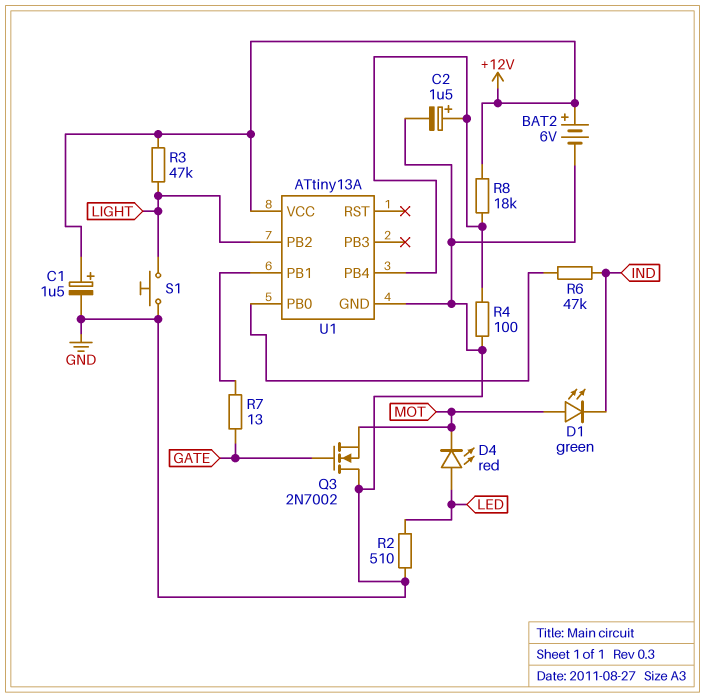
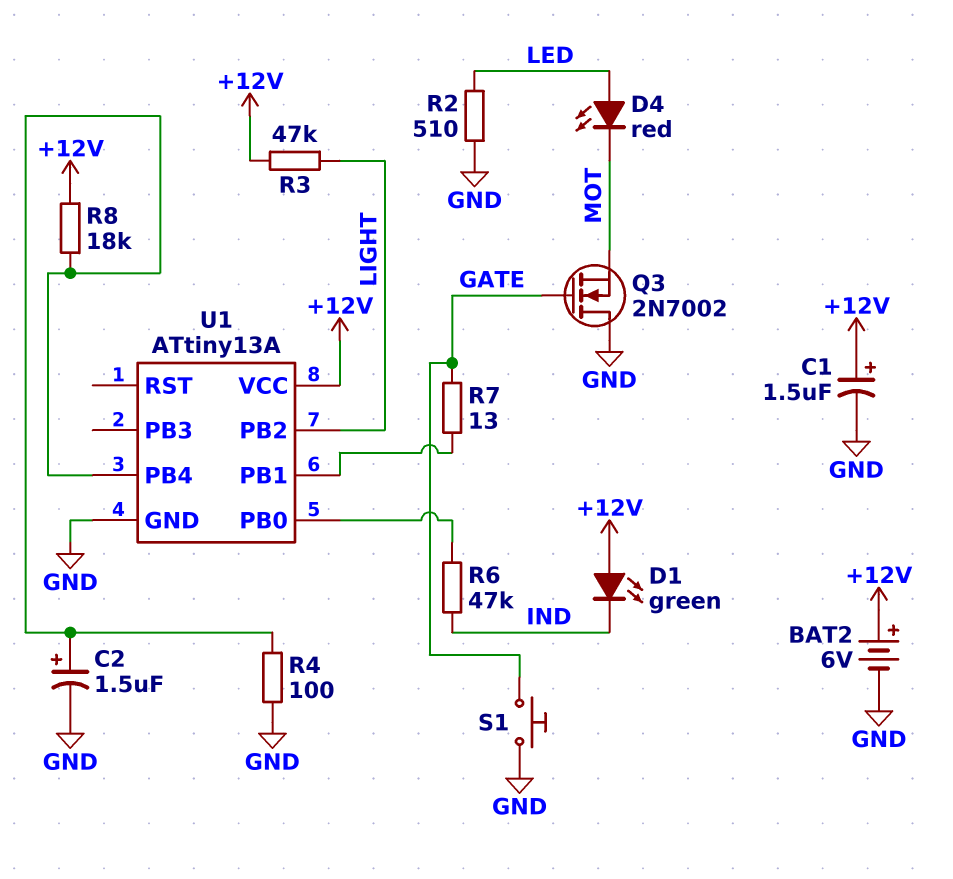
D1: LED green (A MOT, K IND) -> LED green (A +12V, K IND)
S1: button (GND, LIGHT) -> button (GATE, GND)

